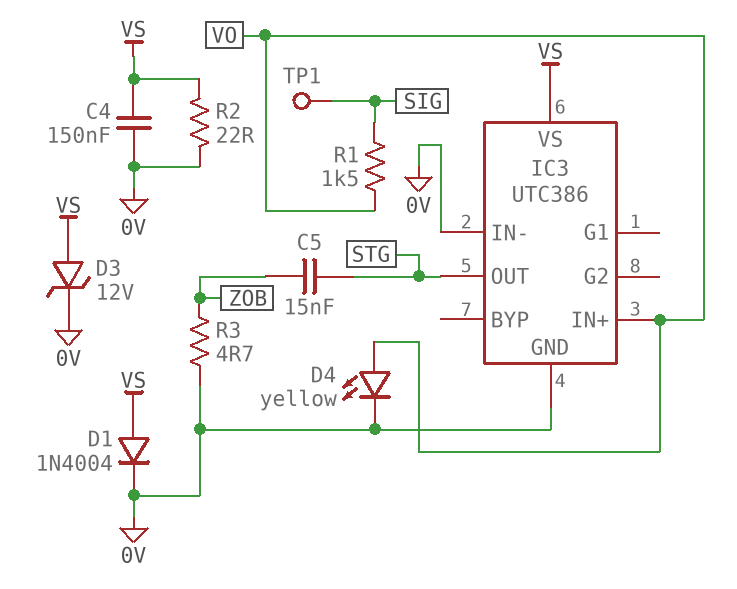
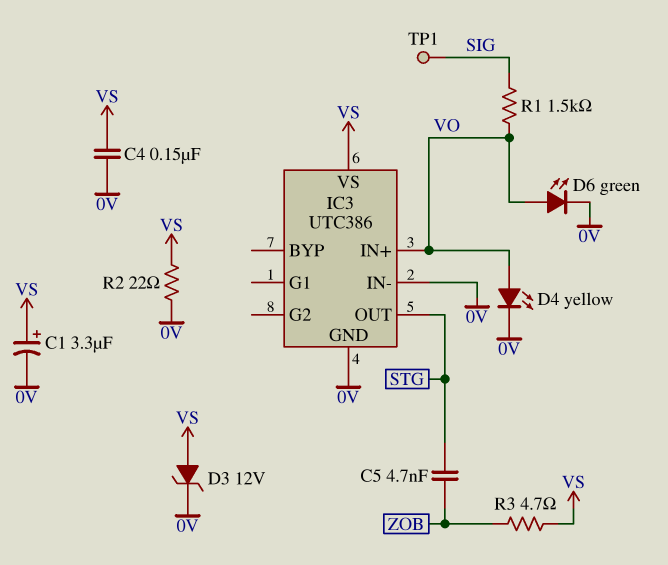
C1: none -> 3.3uF (plus VS, minus 0V)
C5: 15nF (STG, ZOB) -> 4.7nF (STG, ZOB)
D1: diode 1N4004 (A VS, K 0V) -> none
D6: none -> LED green (A VO, K 0V)
R3: 4.7 (0V, ZOB) -> 4.7 (VS, ZOB)

